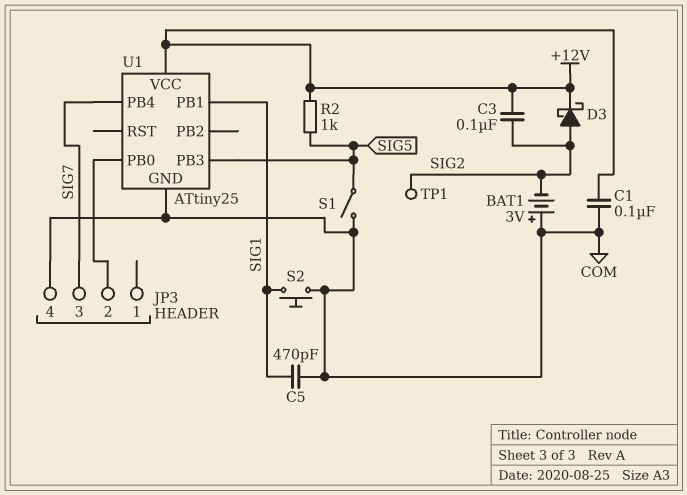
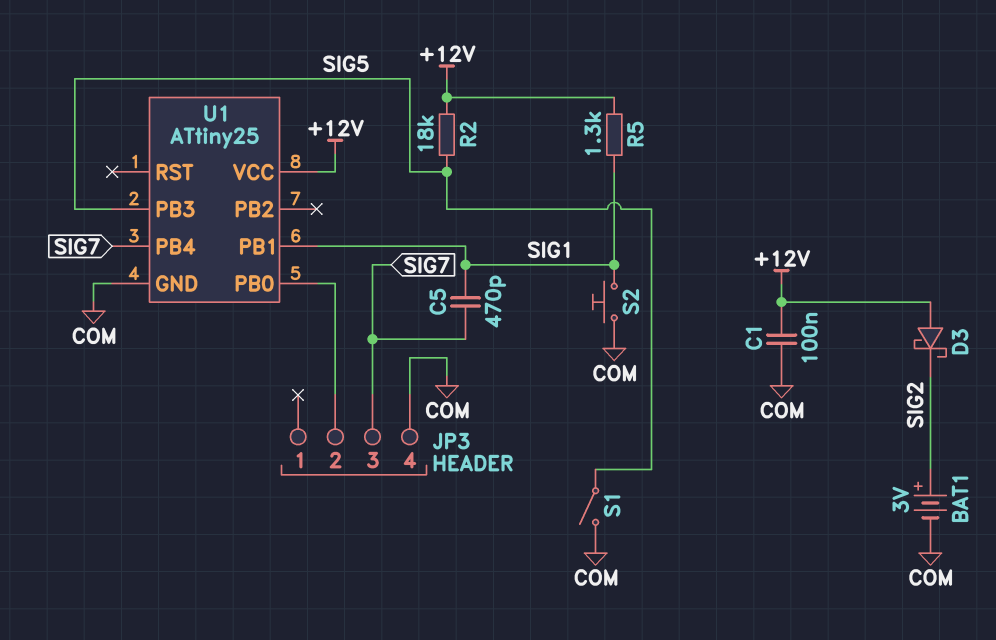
BAT1: 3V (plus COM, minus SIG2) -> 3V (plus SIG2, minus COM)
C3: 100nF (+12V, SIG2) -> none
C5: 470pF (COM, SIG1) -> 470pF (SIG1, SIG7)
D3: schottky (A SIG2, K +12V) -> schottky (A +12V, K SIG2)
R2: 1k (+12V, SIG5) -> 18k (+12V, SIG5)
R5: none -> 1.3k (+12V, SIG1)
TP1: test point (SIG2) -> none

